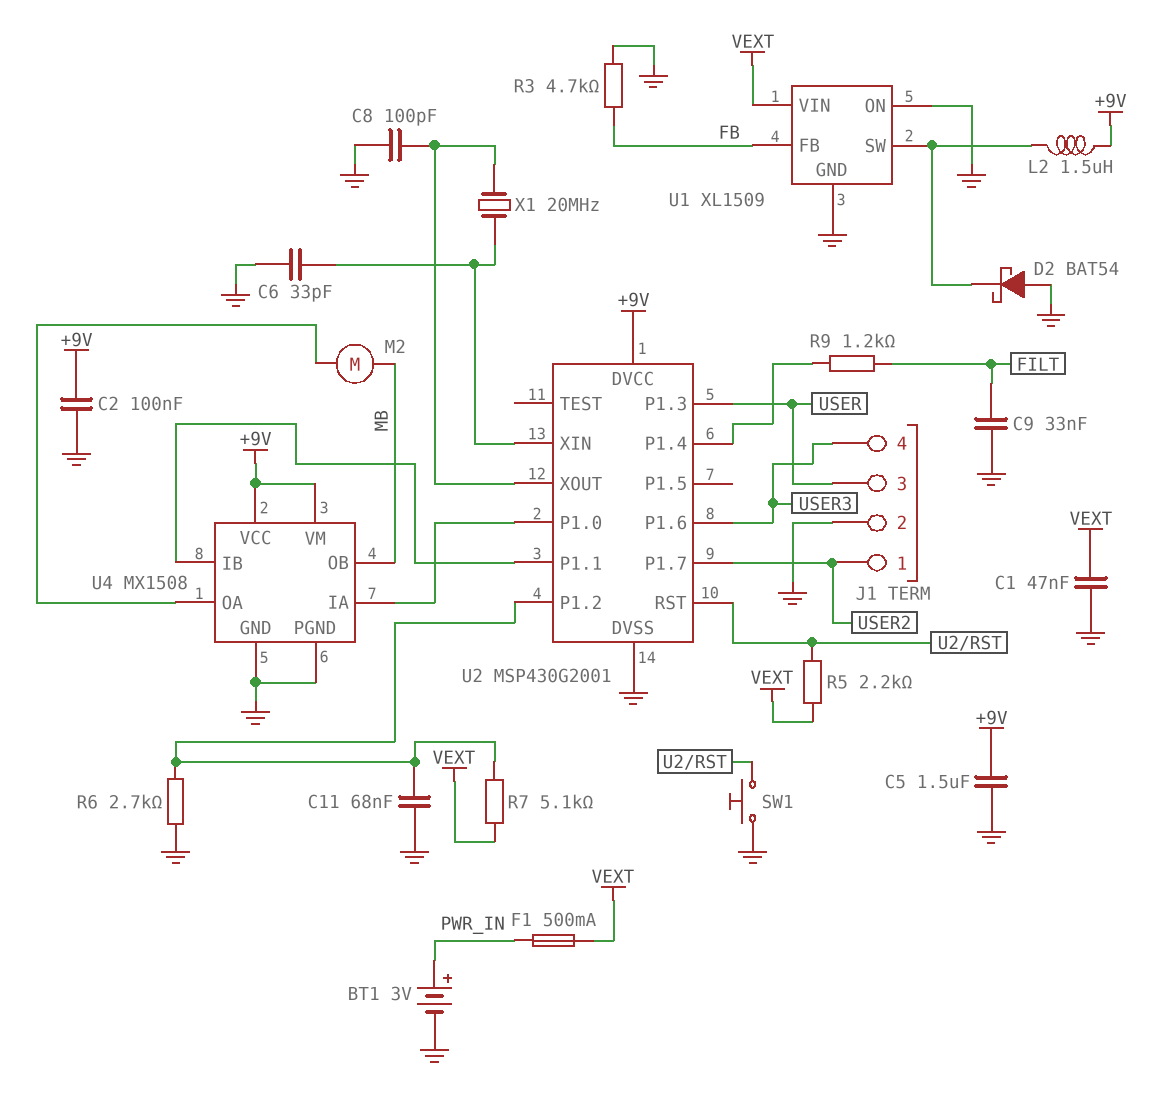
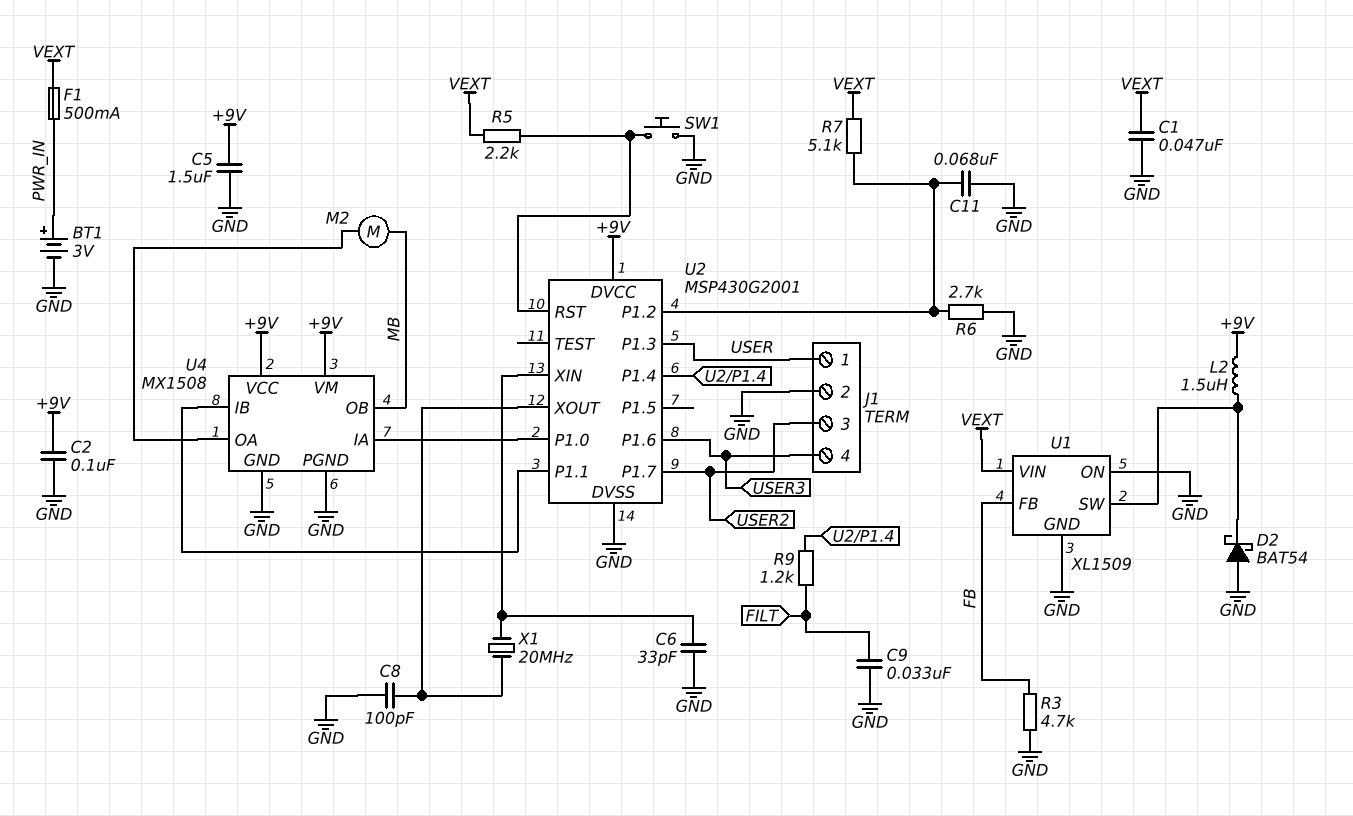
J1 pin 1: USER2 -> USER
J1 pin 3: USER -> USER2

